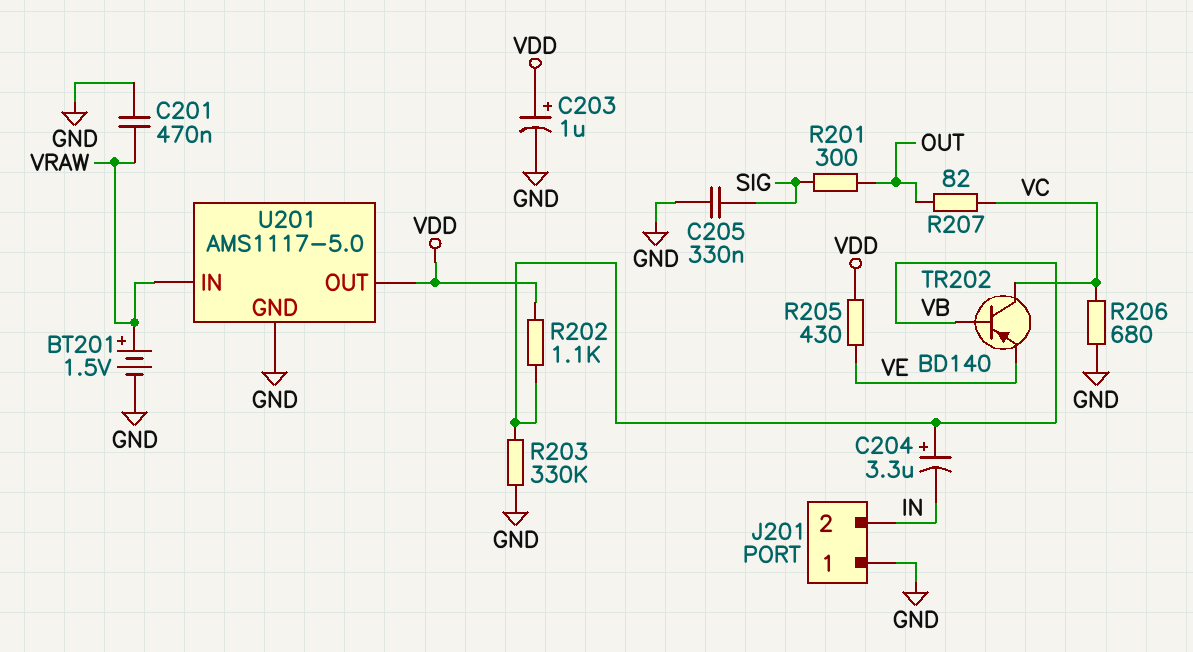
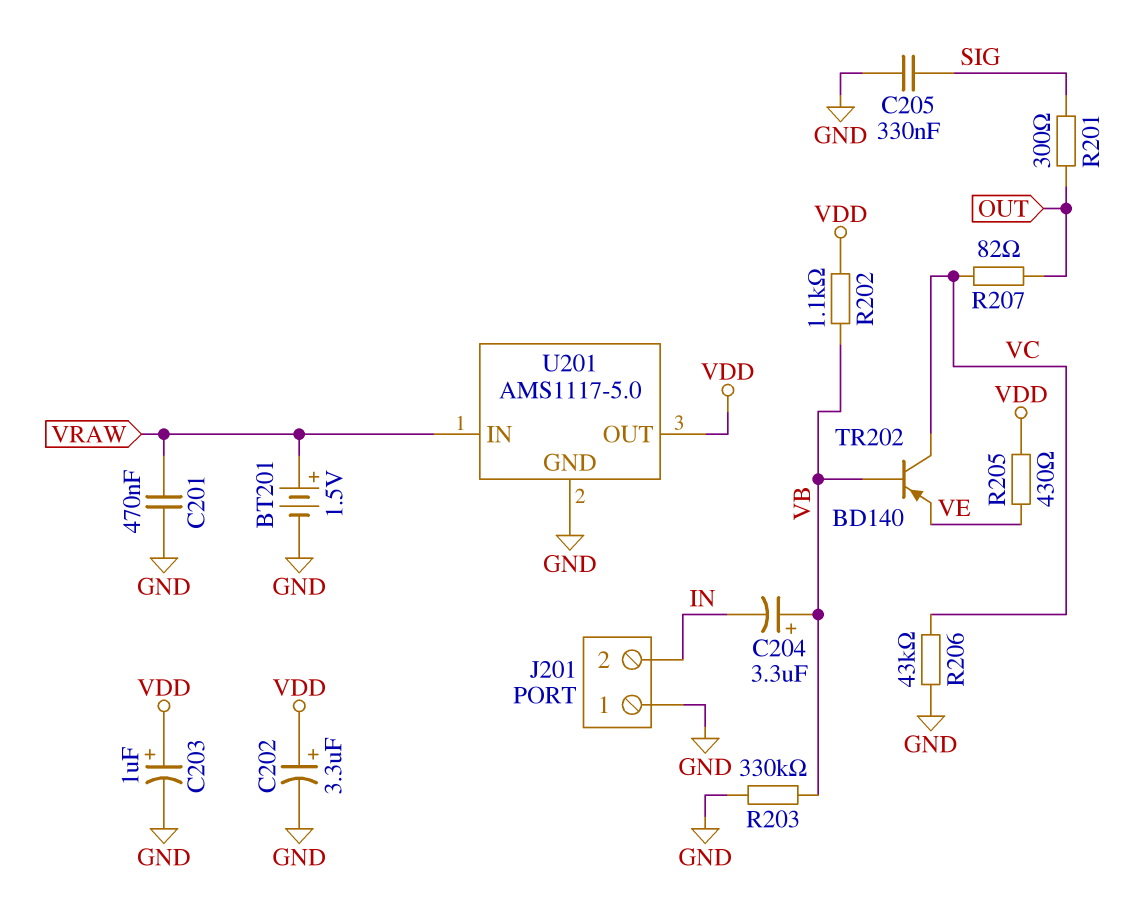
C202: none -> 3.3uF (plus VDD, minus GND)
R206: 680 (GND, VC) -> 43k (GND, VC)

